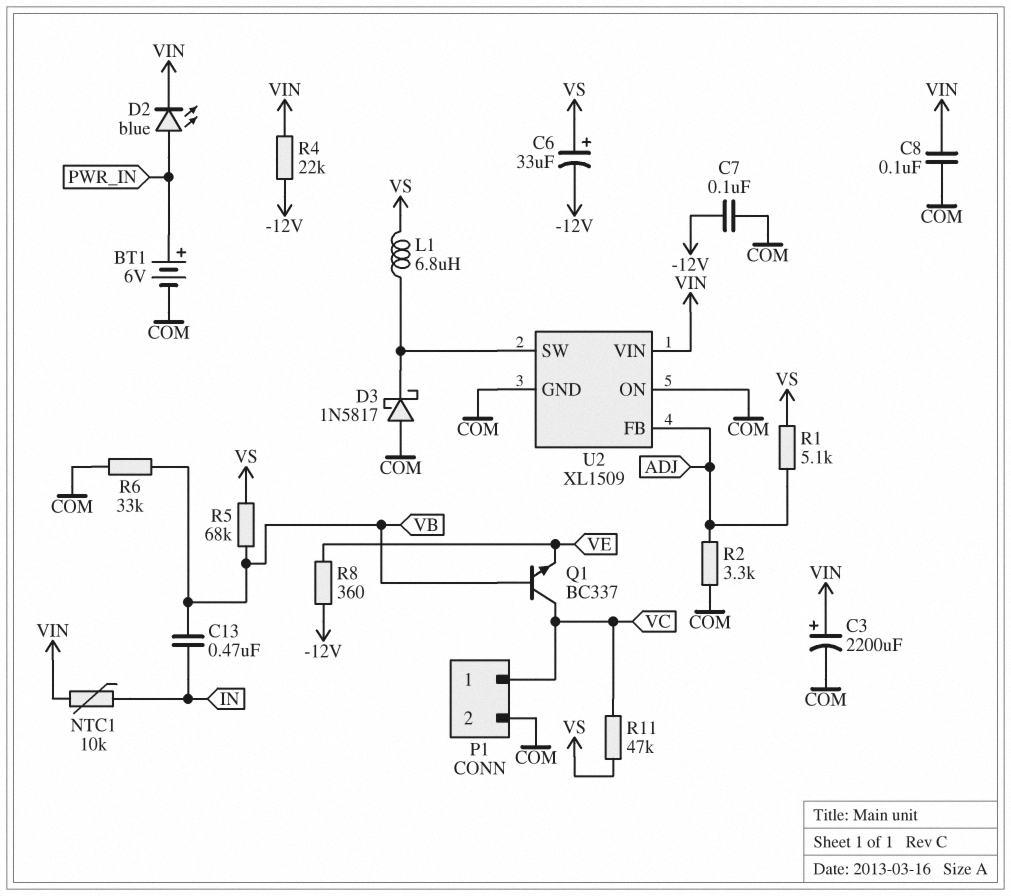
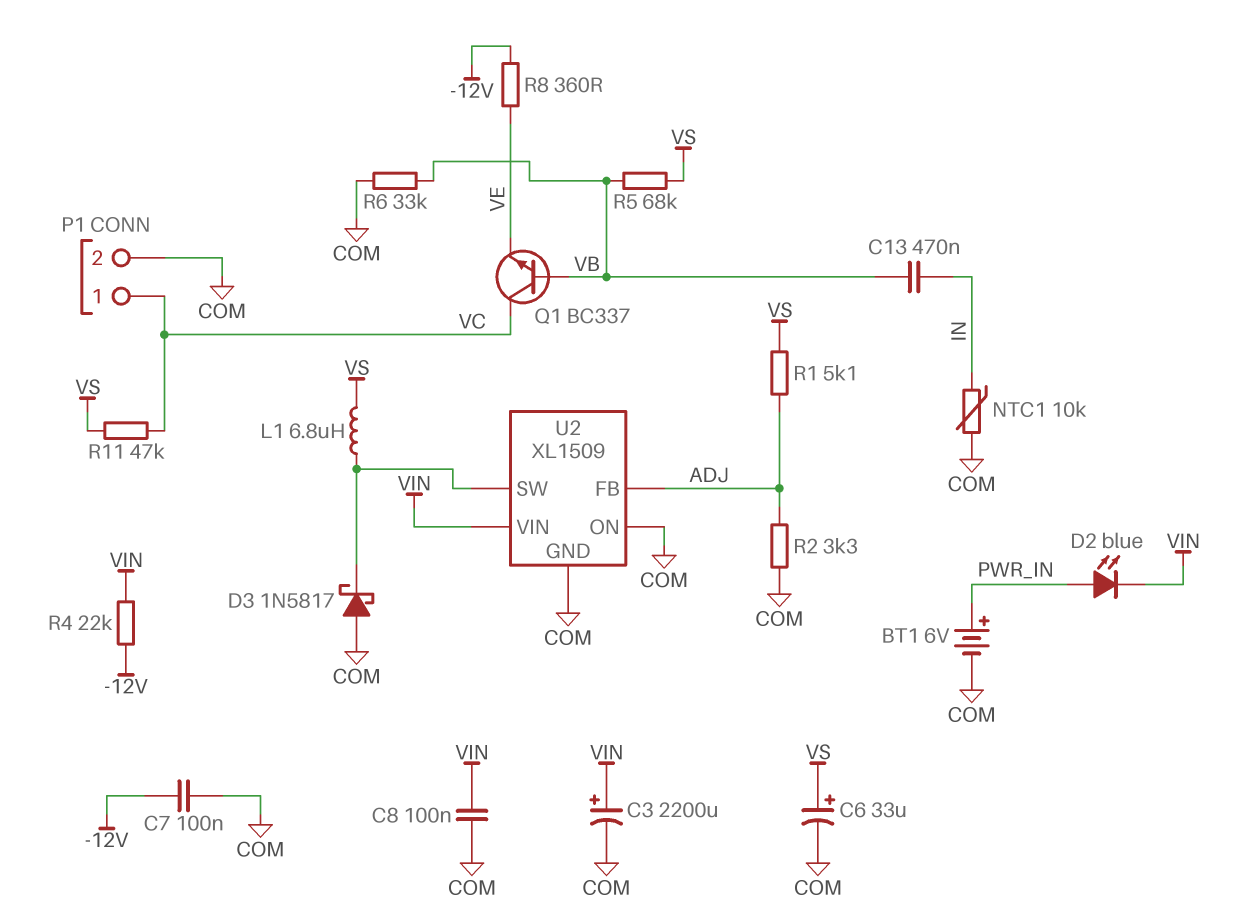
C6: 33uF (plus VS, minus -12V) -> 33uF (plus VS, minus COM)
NTC1: 10k (IN, VIN) -> 10k (COM, IN)

